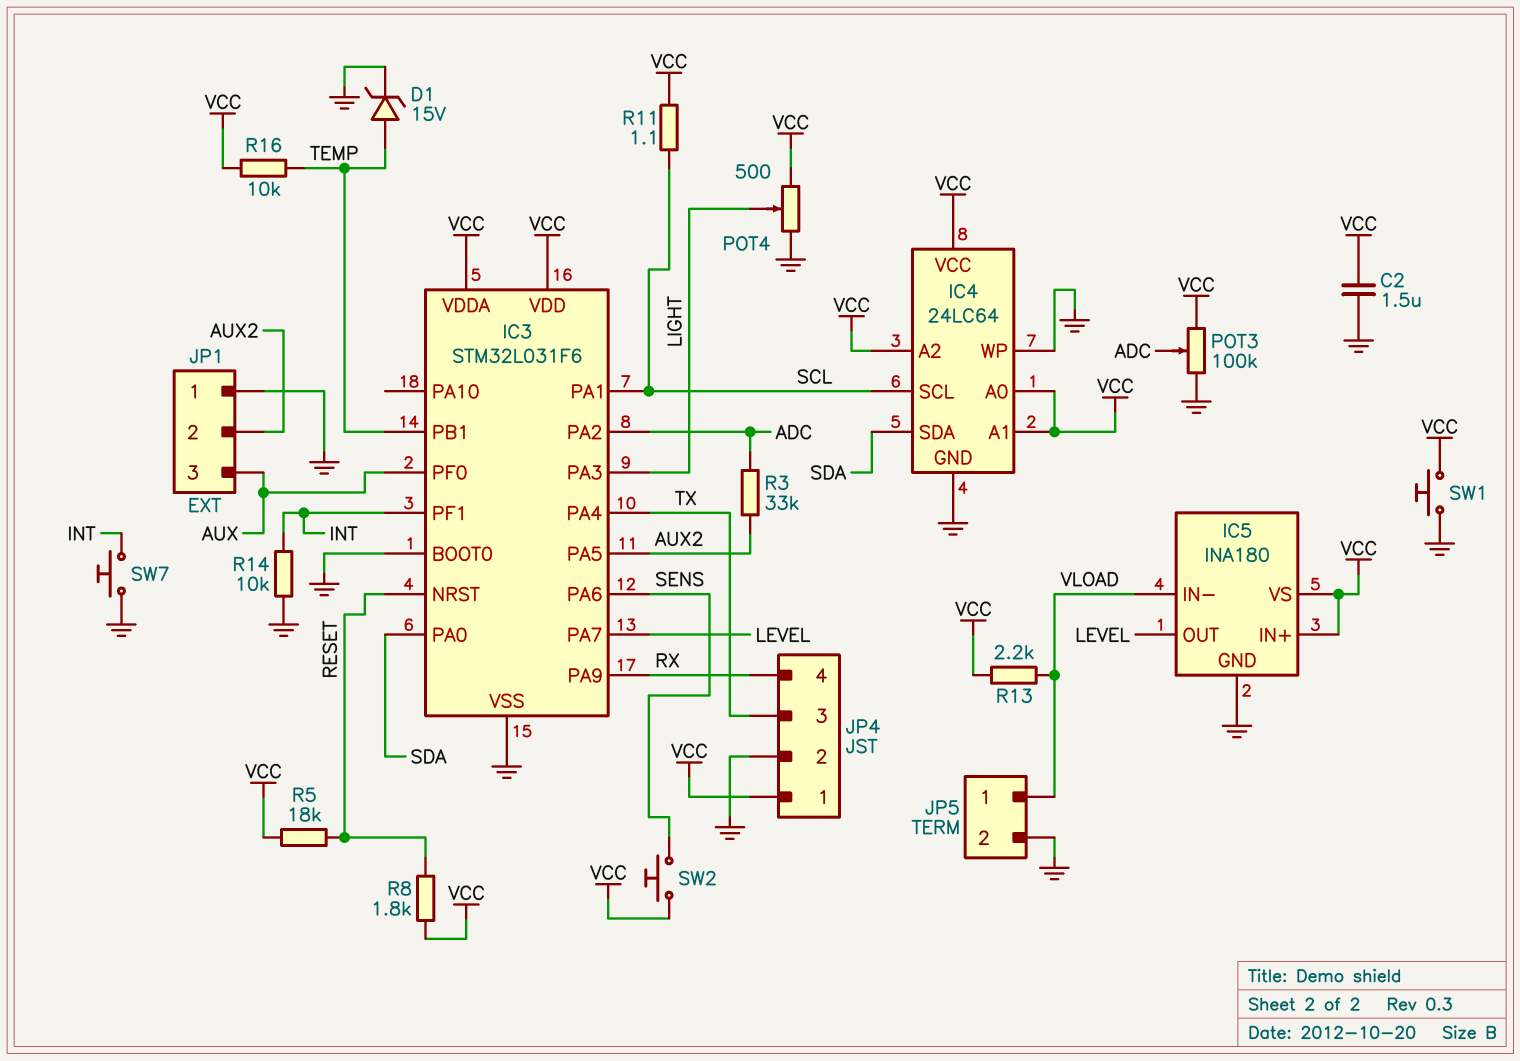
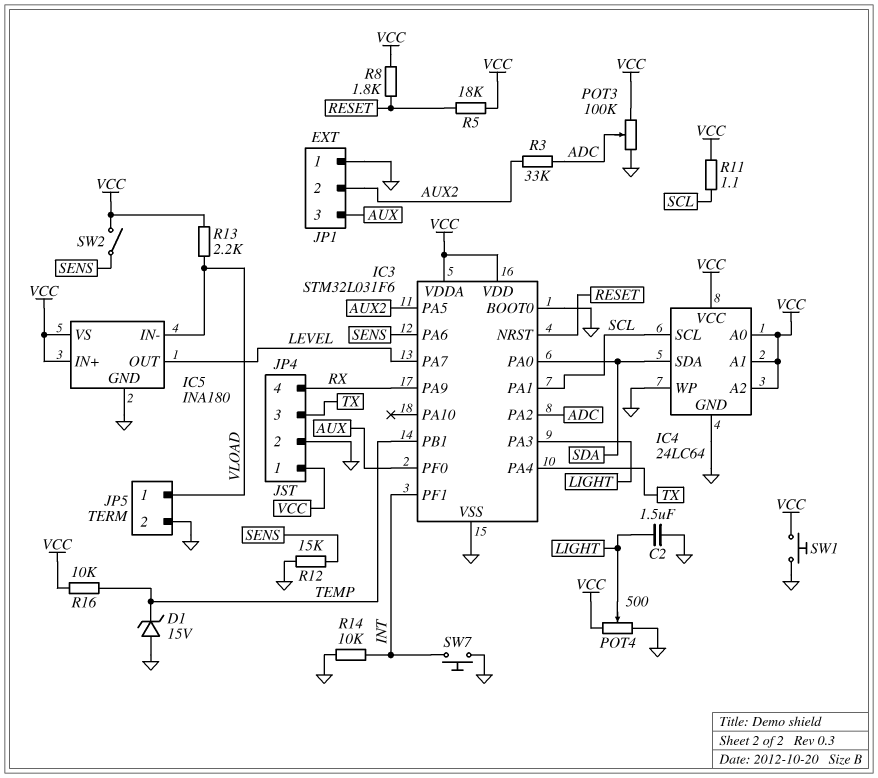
C2: 1.5uF (GND, VCC) -> 1.5uF (GND, LIGHT)
D1: zener 15V (A TEMP, K GND) -> zener 15V (A GND, K TEMP)
R12: none -> 15k (GND, SENS)
SW2: button (SENS, VCC) -> switch (SENS, VCC)

